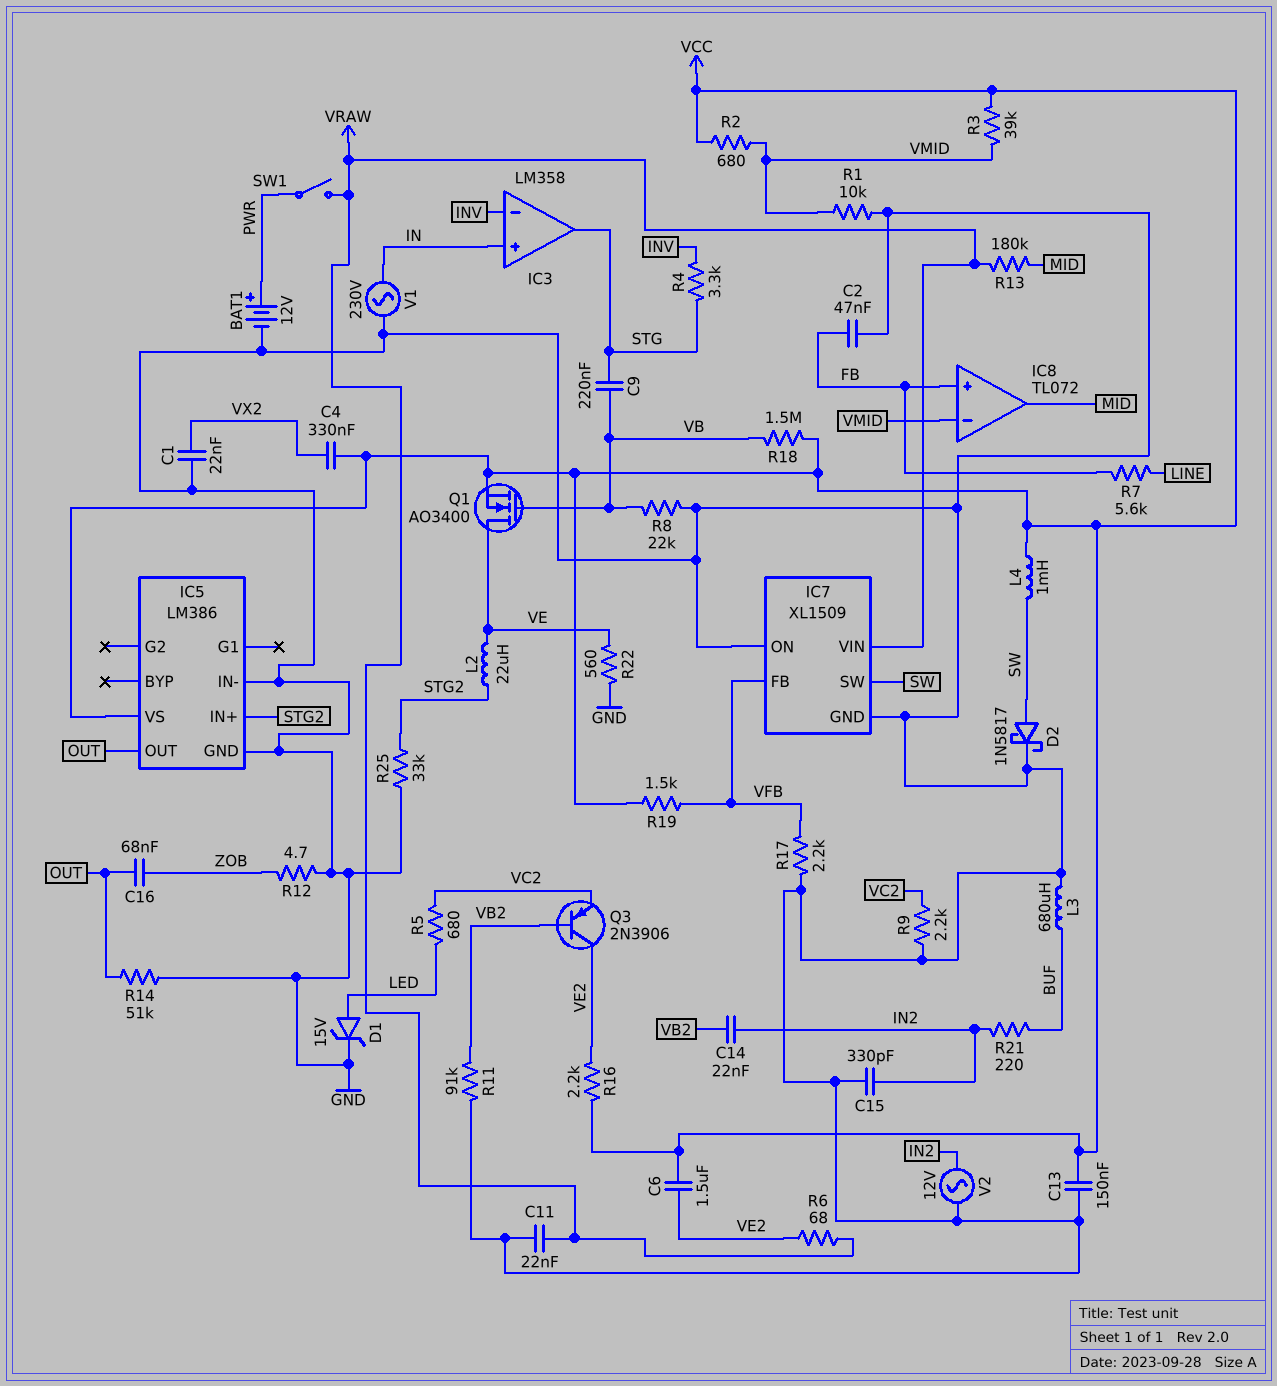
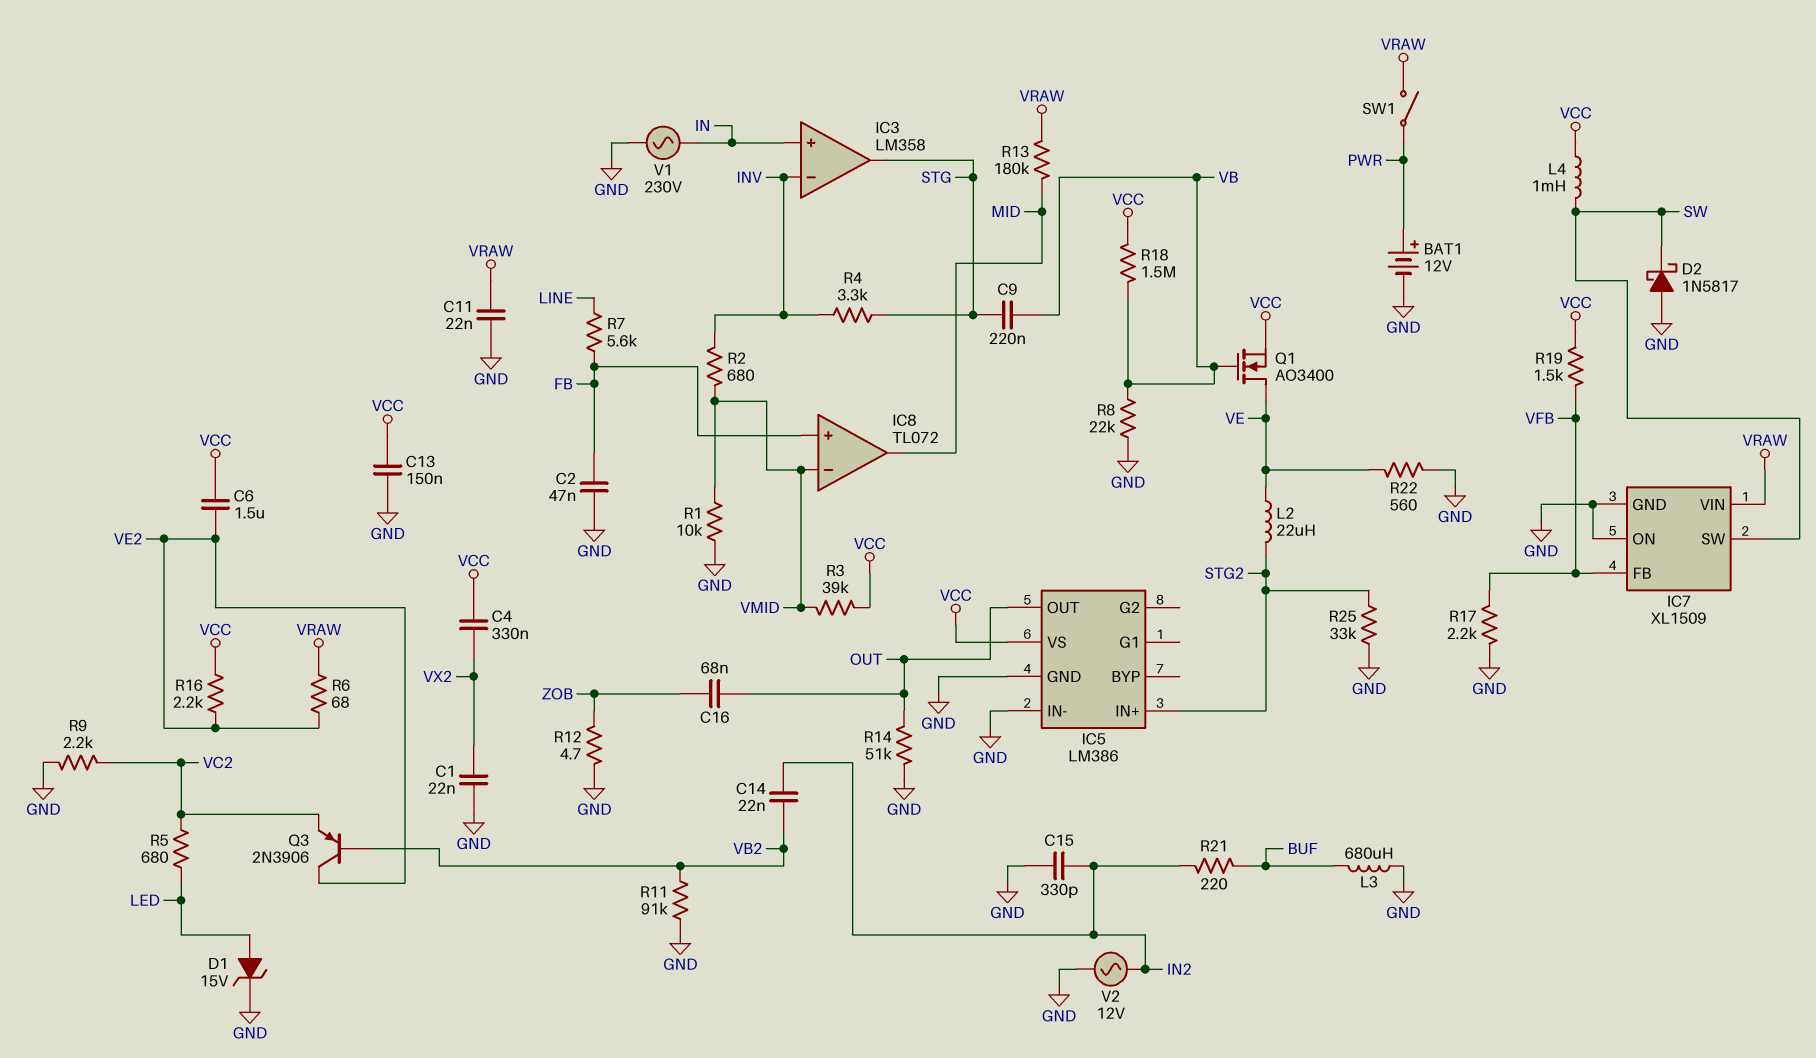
D2: schottky 1N5817 (A SW, K GND) -> schottky 1N5817 (A GND, K SW)
R2: 680 (VCC, VMID) -> 680 (INV, VMID)

